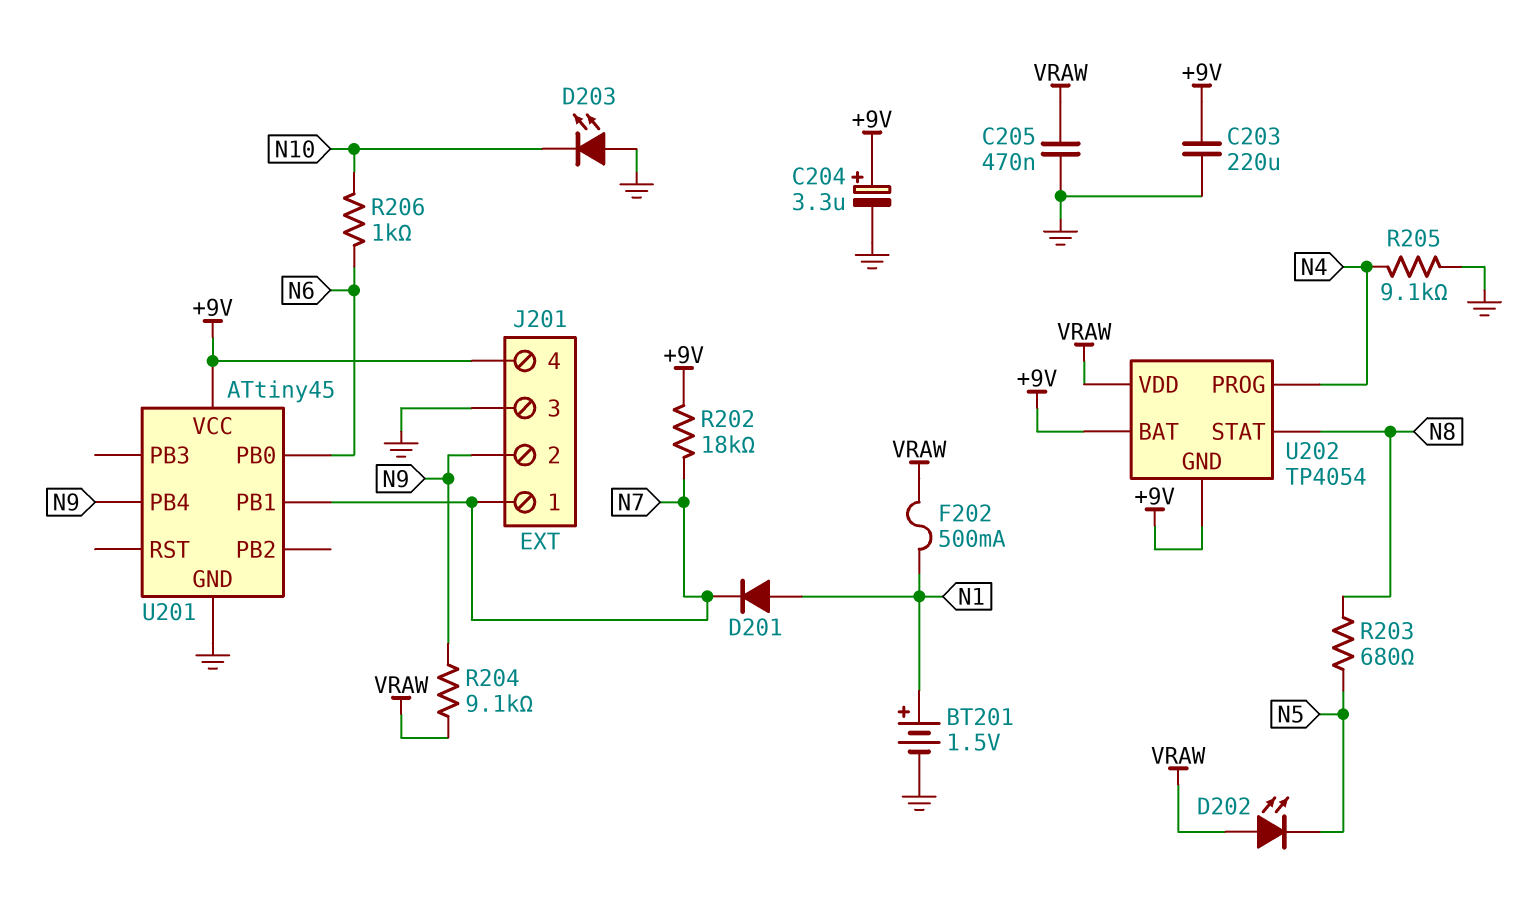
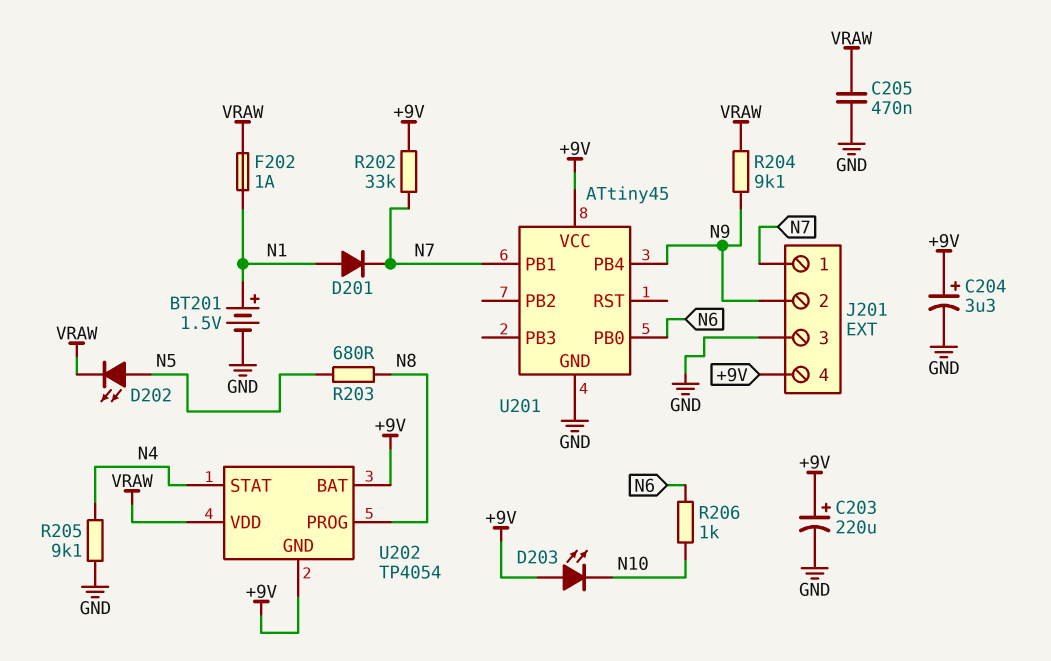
C203: 220uF (+9V, GND) -> 220uF (plus +9V, minus GND)
D202: LED (A VRAW, K N5) -> LED (A N5, K VRAW)
D203: LED (A GND, K N10) -> LED (A +9V, K N10)
F202: 500mA (N1, VRAW) -> 1A (N1, VRAW)
R202: 18k (+9V, N7) -> 33k (+9V, N7)
U202 pin PROG: N4 -> N8
U202 pin STAT: N8 -> N4

